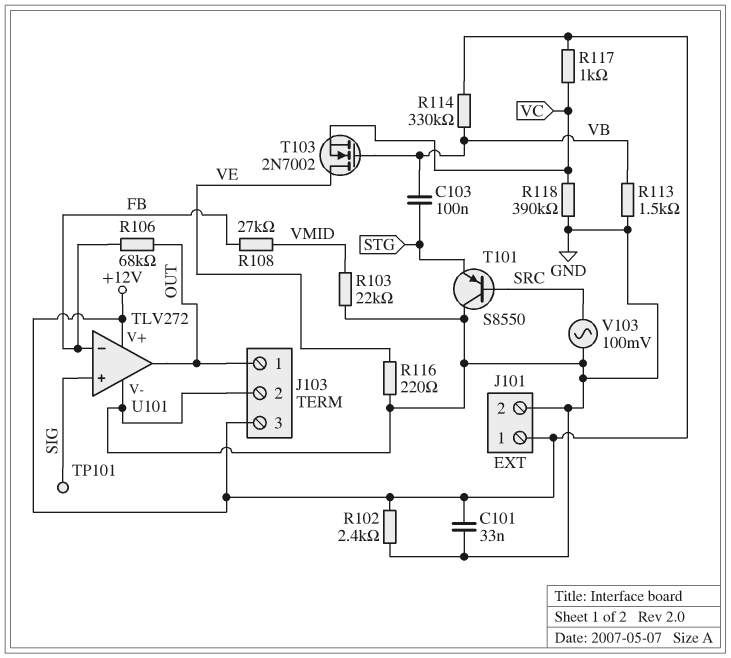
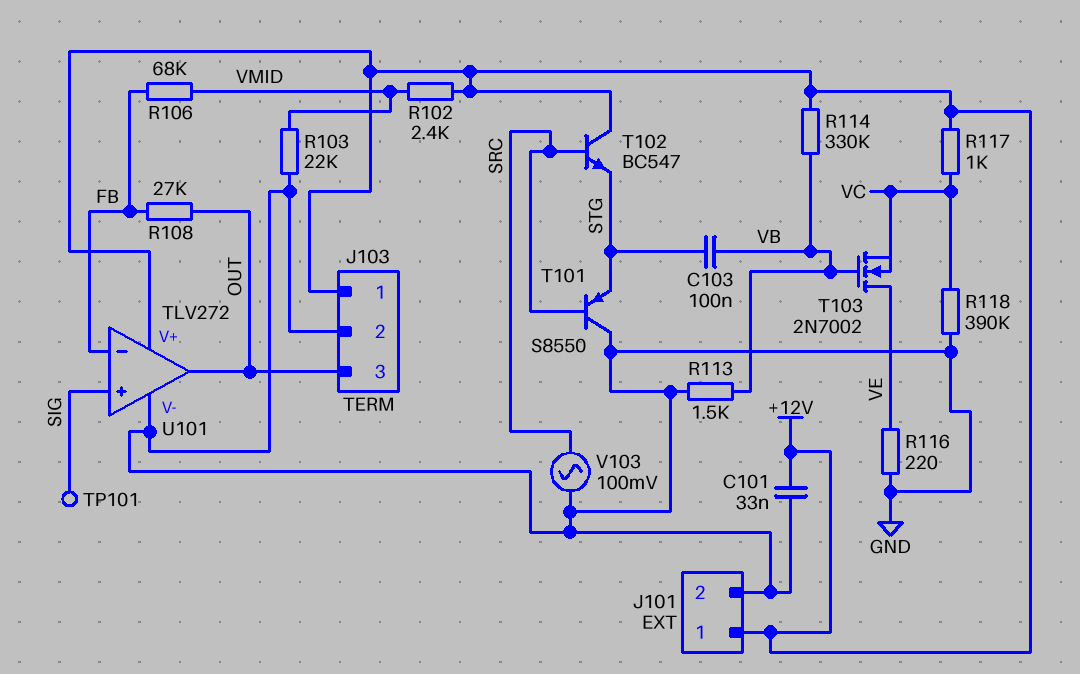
J103 pin 1: OUT -> +12V
J103 pin 3: +12V -> OUT
R102: 2.4k (+12V, GND) -> 2.4k (+12V, VMID)
R106: 68k (FB, OUT) -> 68k (FB, VMID)
R108: 27k (FB, VMID) -> 27k (FB, OUT)
T102: none -> NPN BC547 (B SRC, C +12V, E STG)

